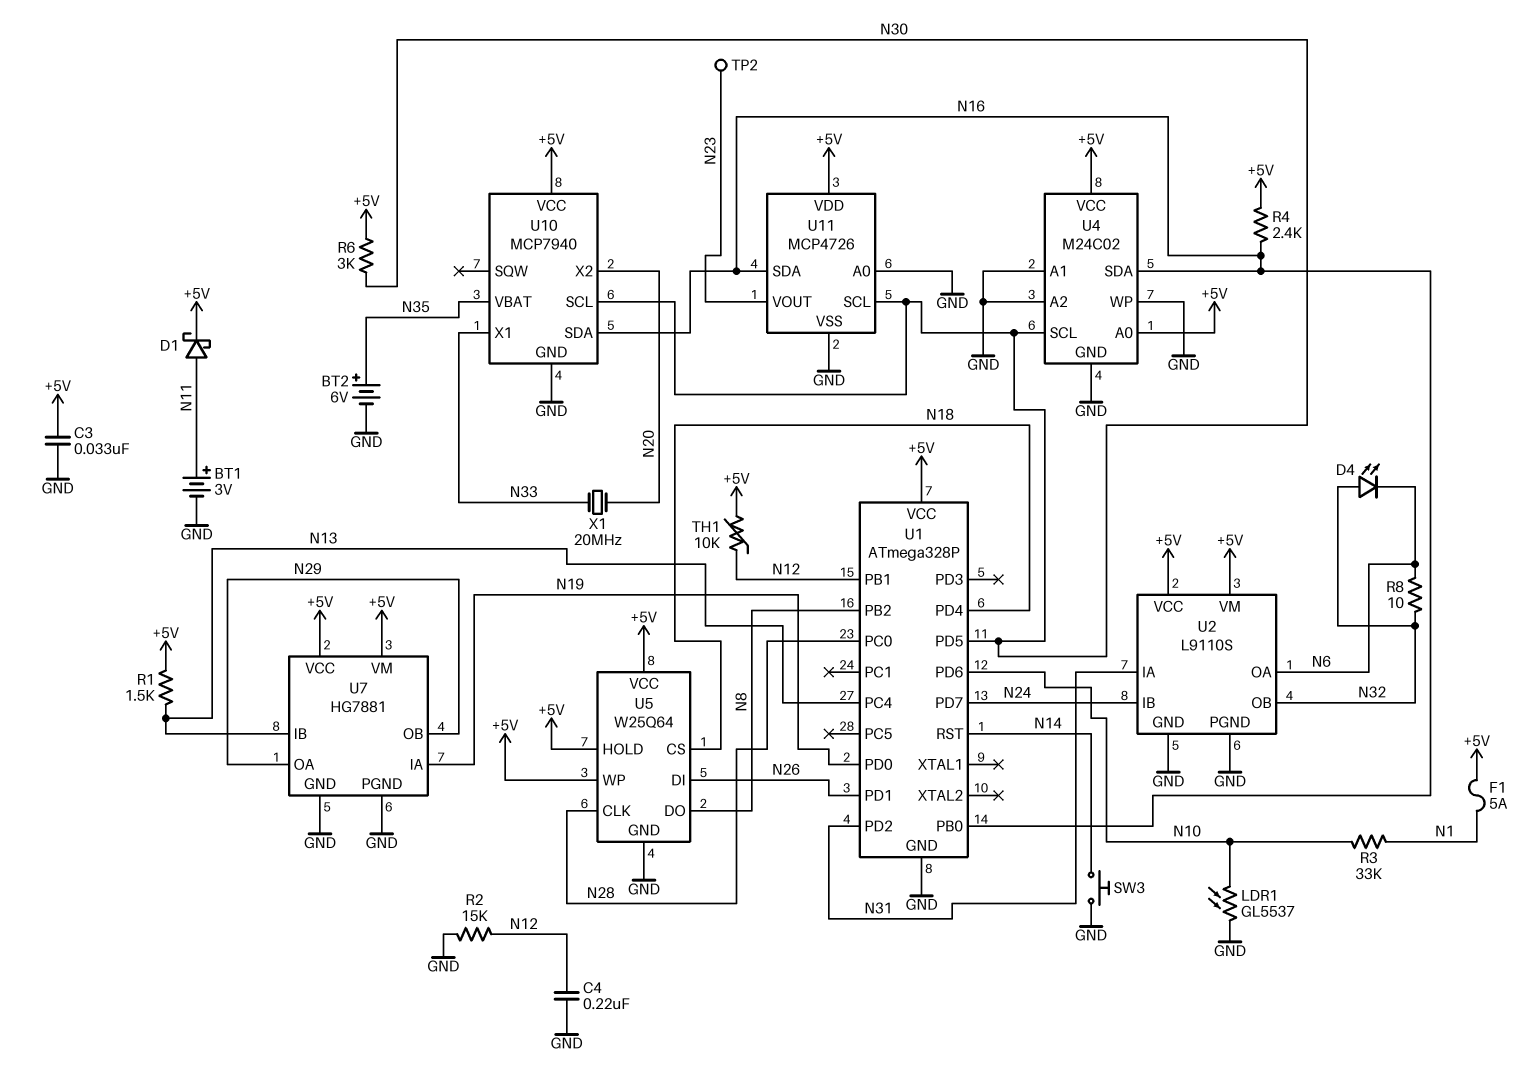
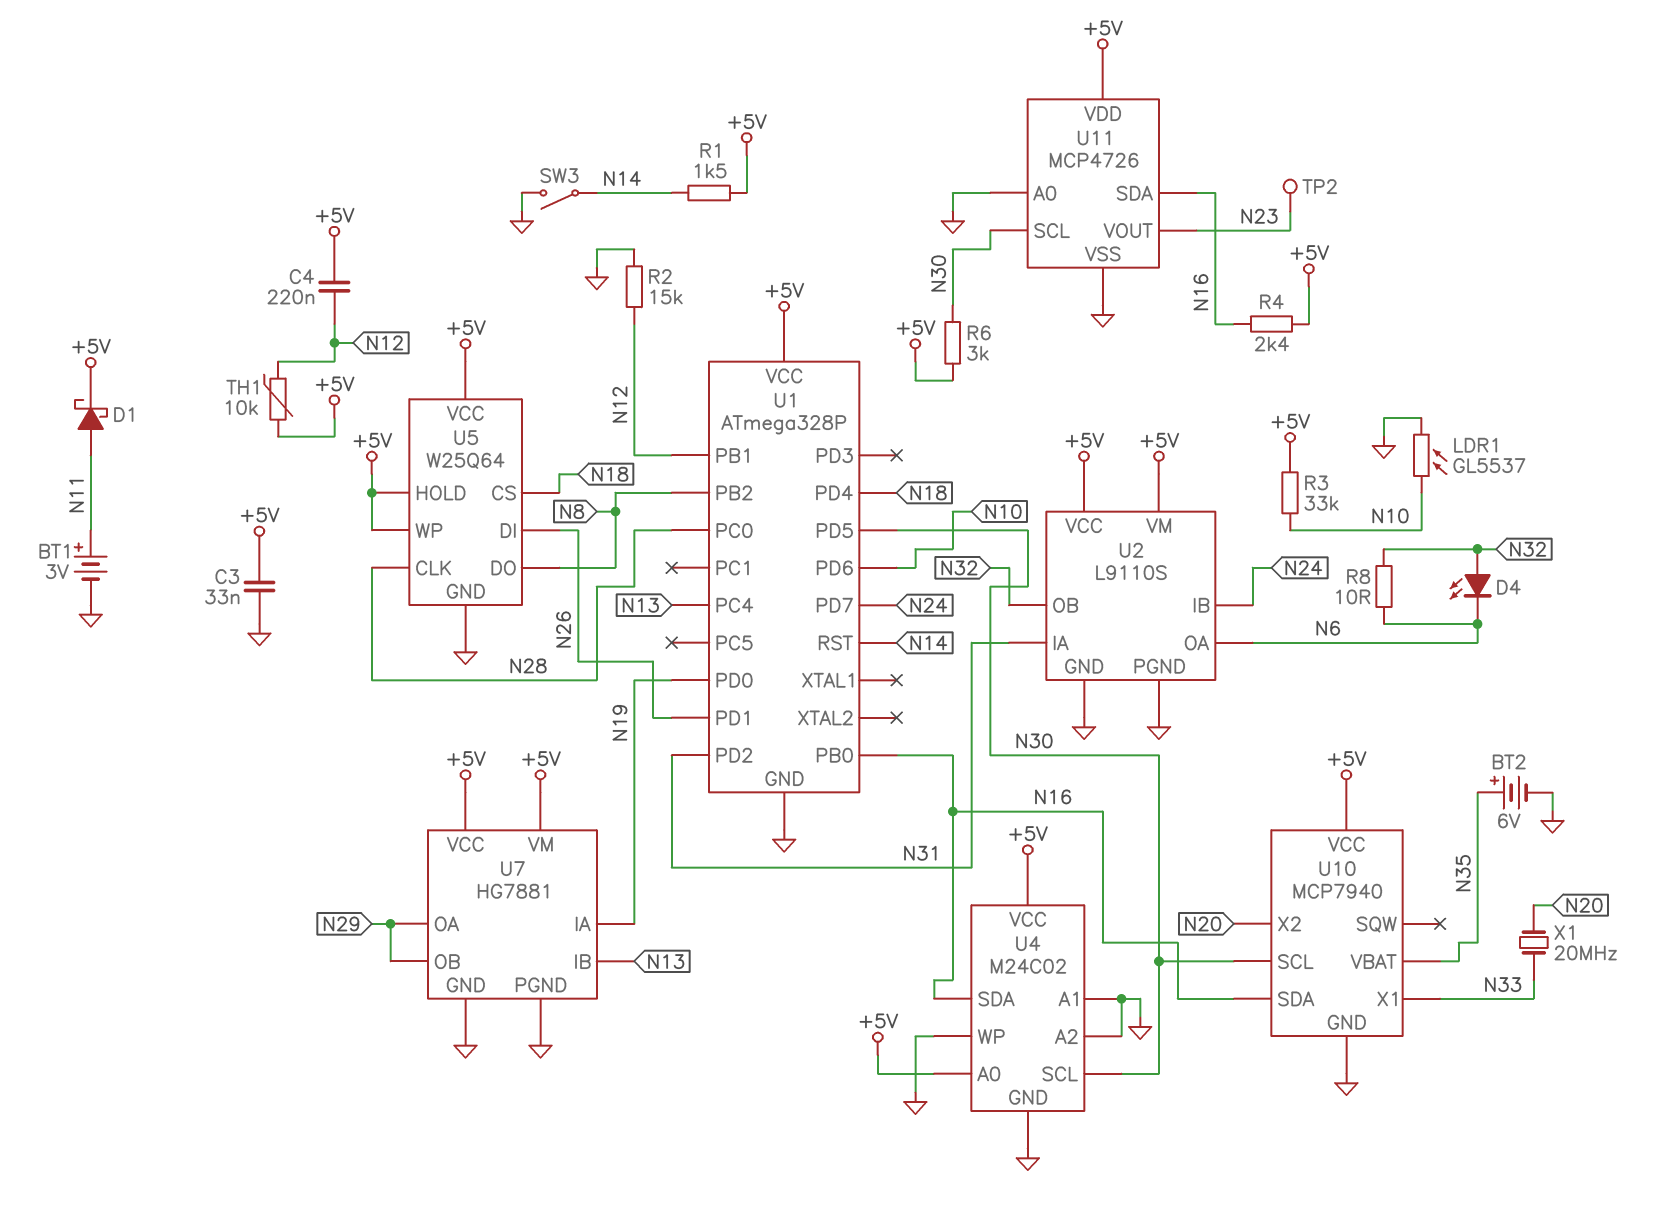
C4: 220nF (GND, N12) -> 220nF (+5V, N12)
F1: 5A (+5V, N1) -> none
R1: 1.5k (+5V, N13) -> 1.5k (+5V, N14)
R3: 33k (N1, N10) -> 33k (+5V, N10)
SW3: button (GND, N14) -> switch (GND, N14)

